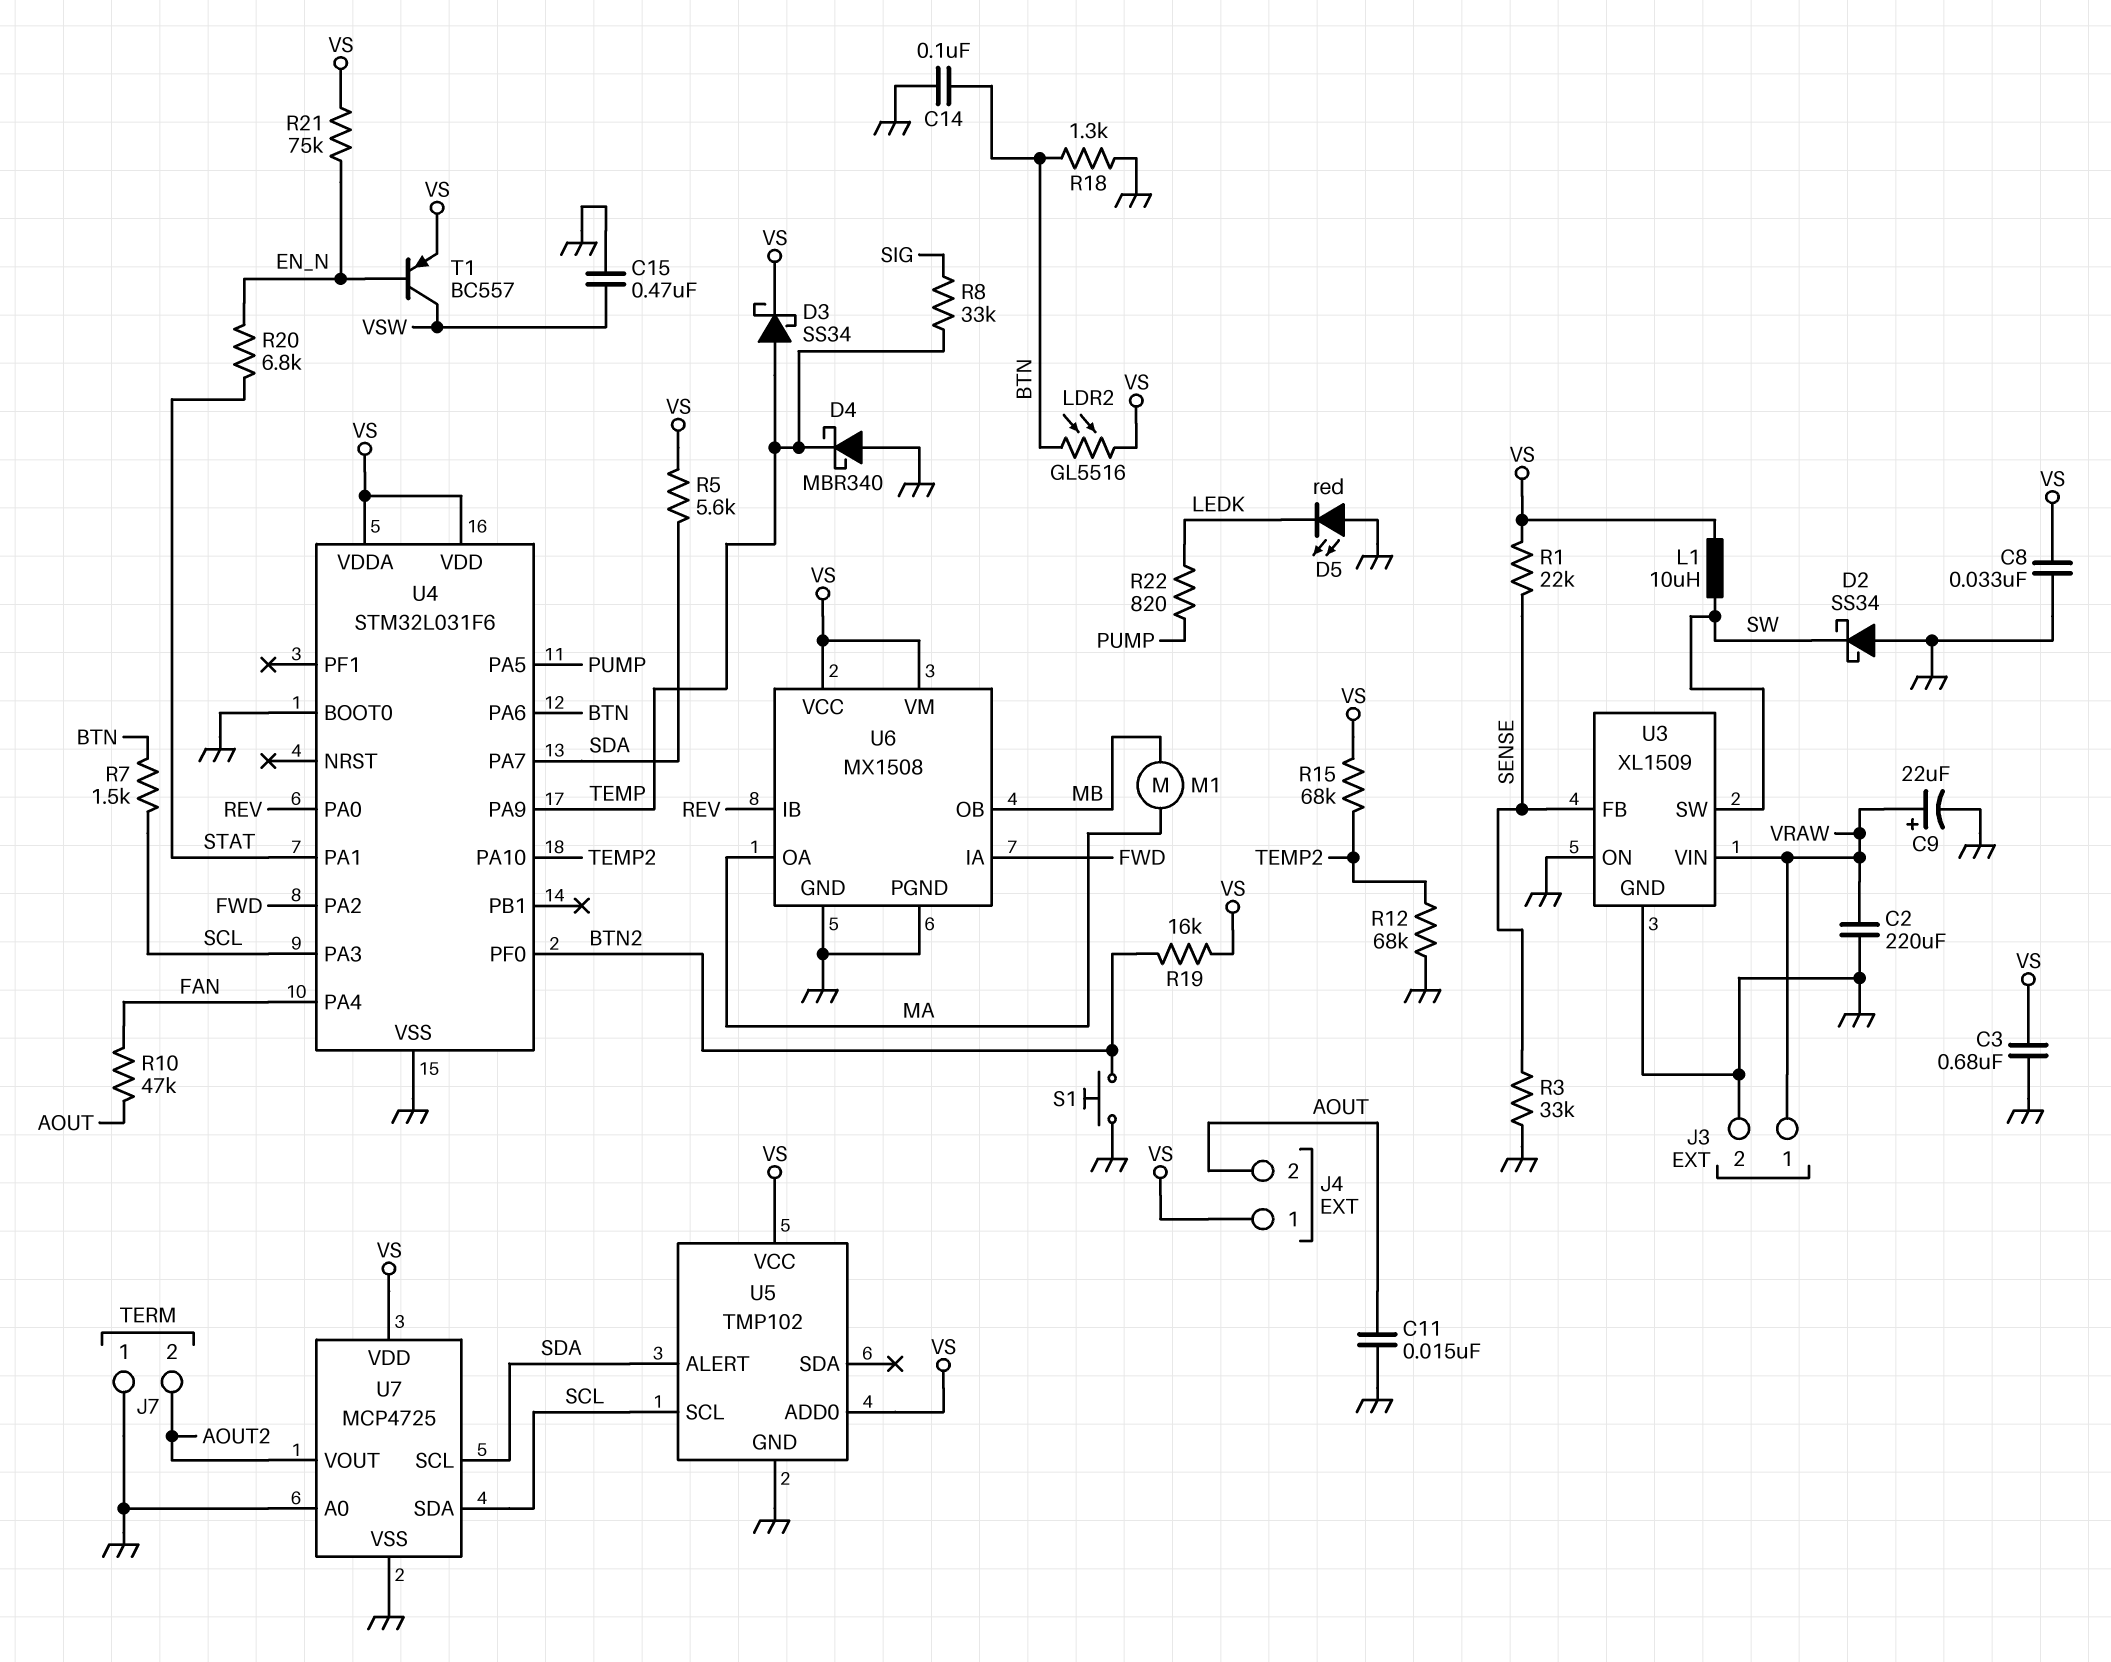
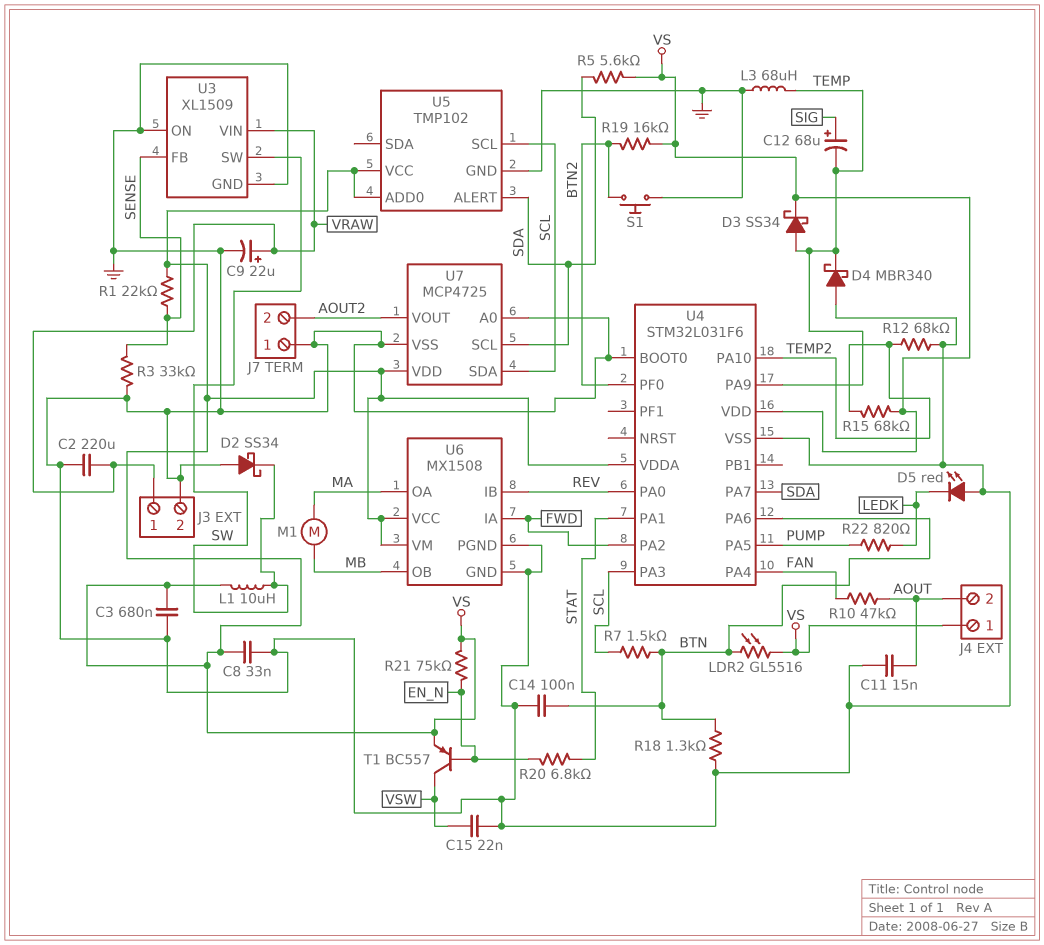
C12: none -> 68uF (plus SIG, minus TEMP)
C15: 470nF (GND, VSW) -> 22nF (GND, VSW)
L3: none -> 68uH (GND, TEMP)
R8: 33k (SIG, TEMP) -> none

